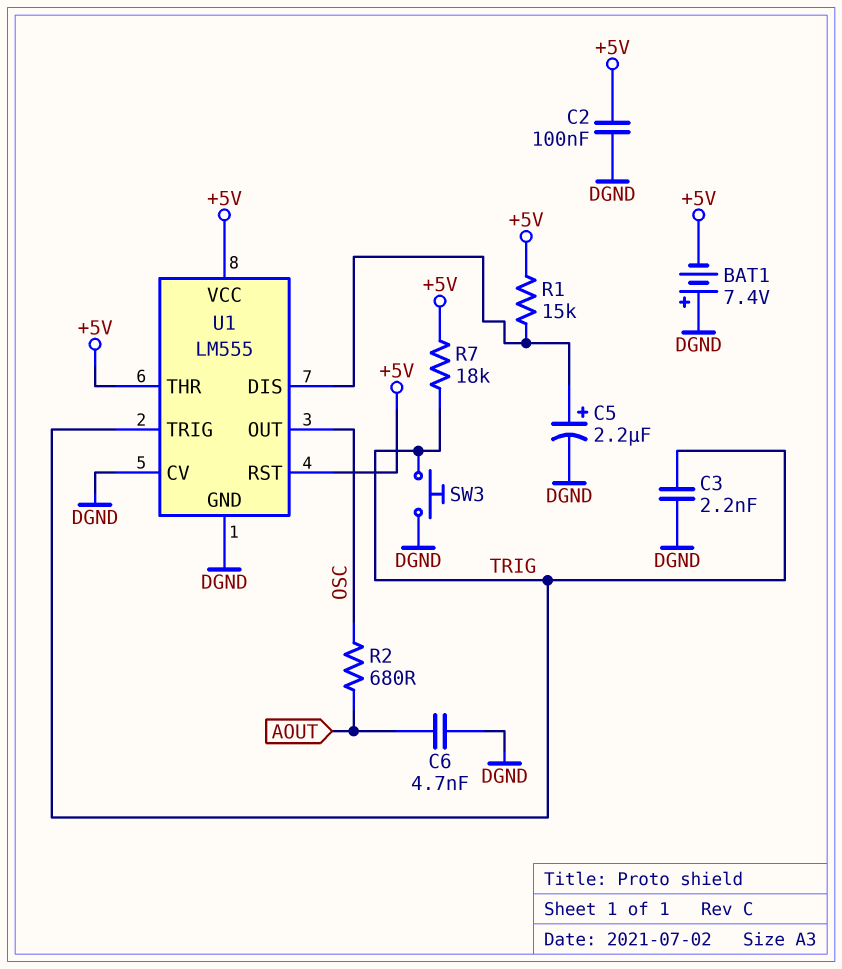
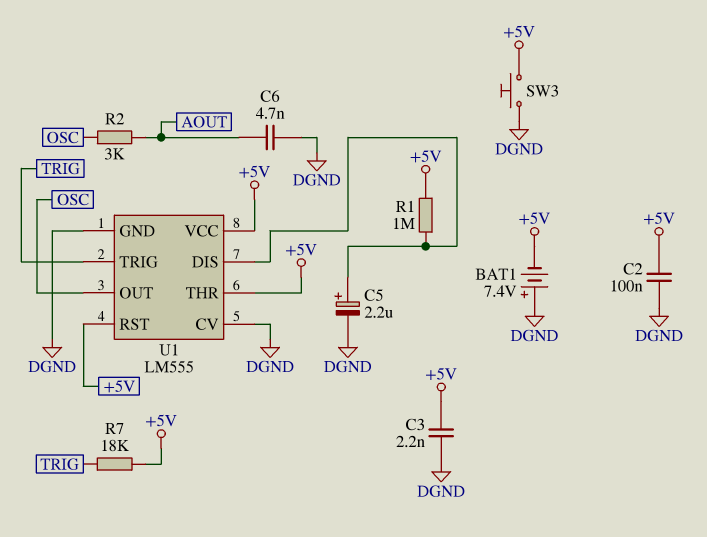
C3: 2.2nF (DGND, TRIG) -> 2.2nF (+5V, DGND)
R1: 15k (+5V, U1/DIS) -> 1M (+5V, U1/DIS)
R2: 680 (AOUT, OSC) -> 3k (AOUT, OSC)
SW3: button (DGND, TRIG) -> button (+5V, DGND)

